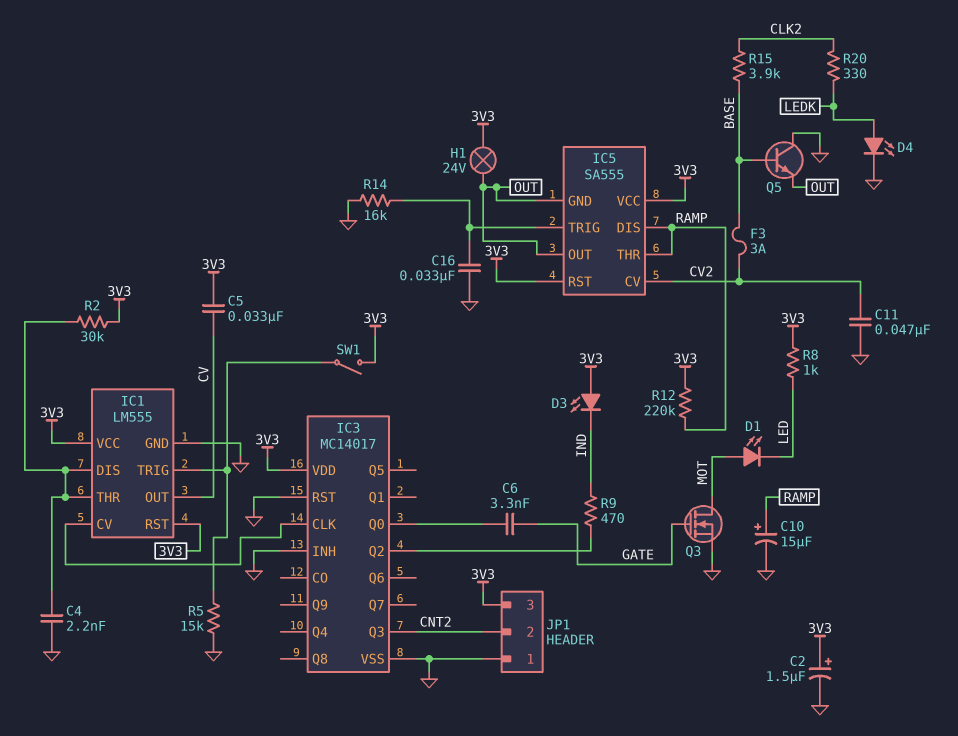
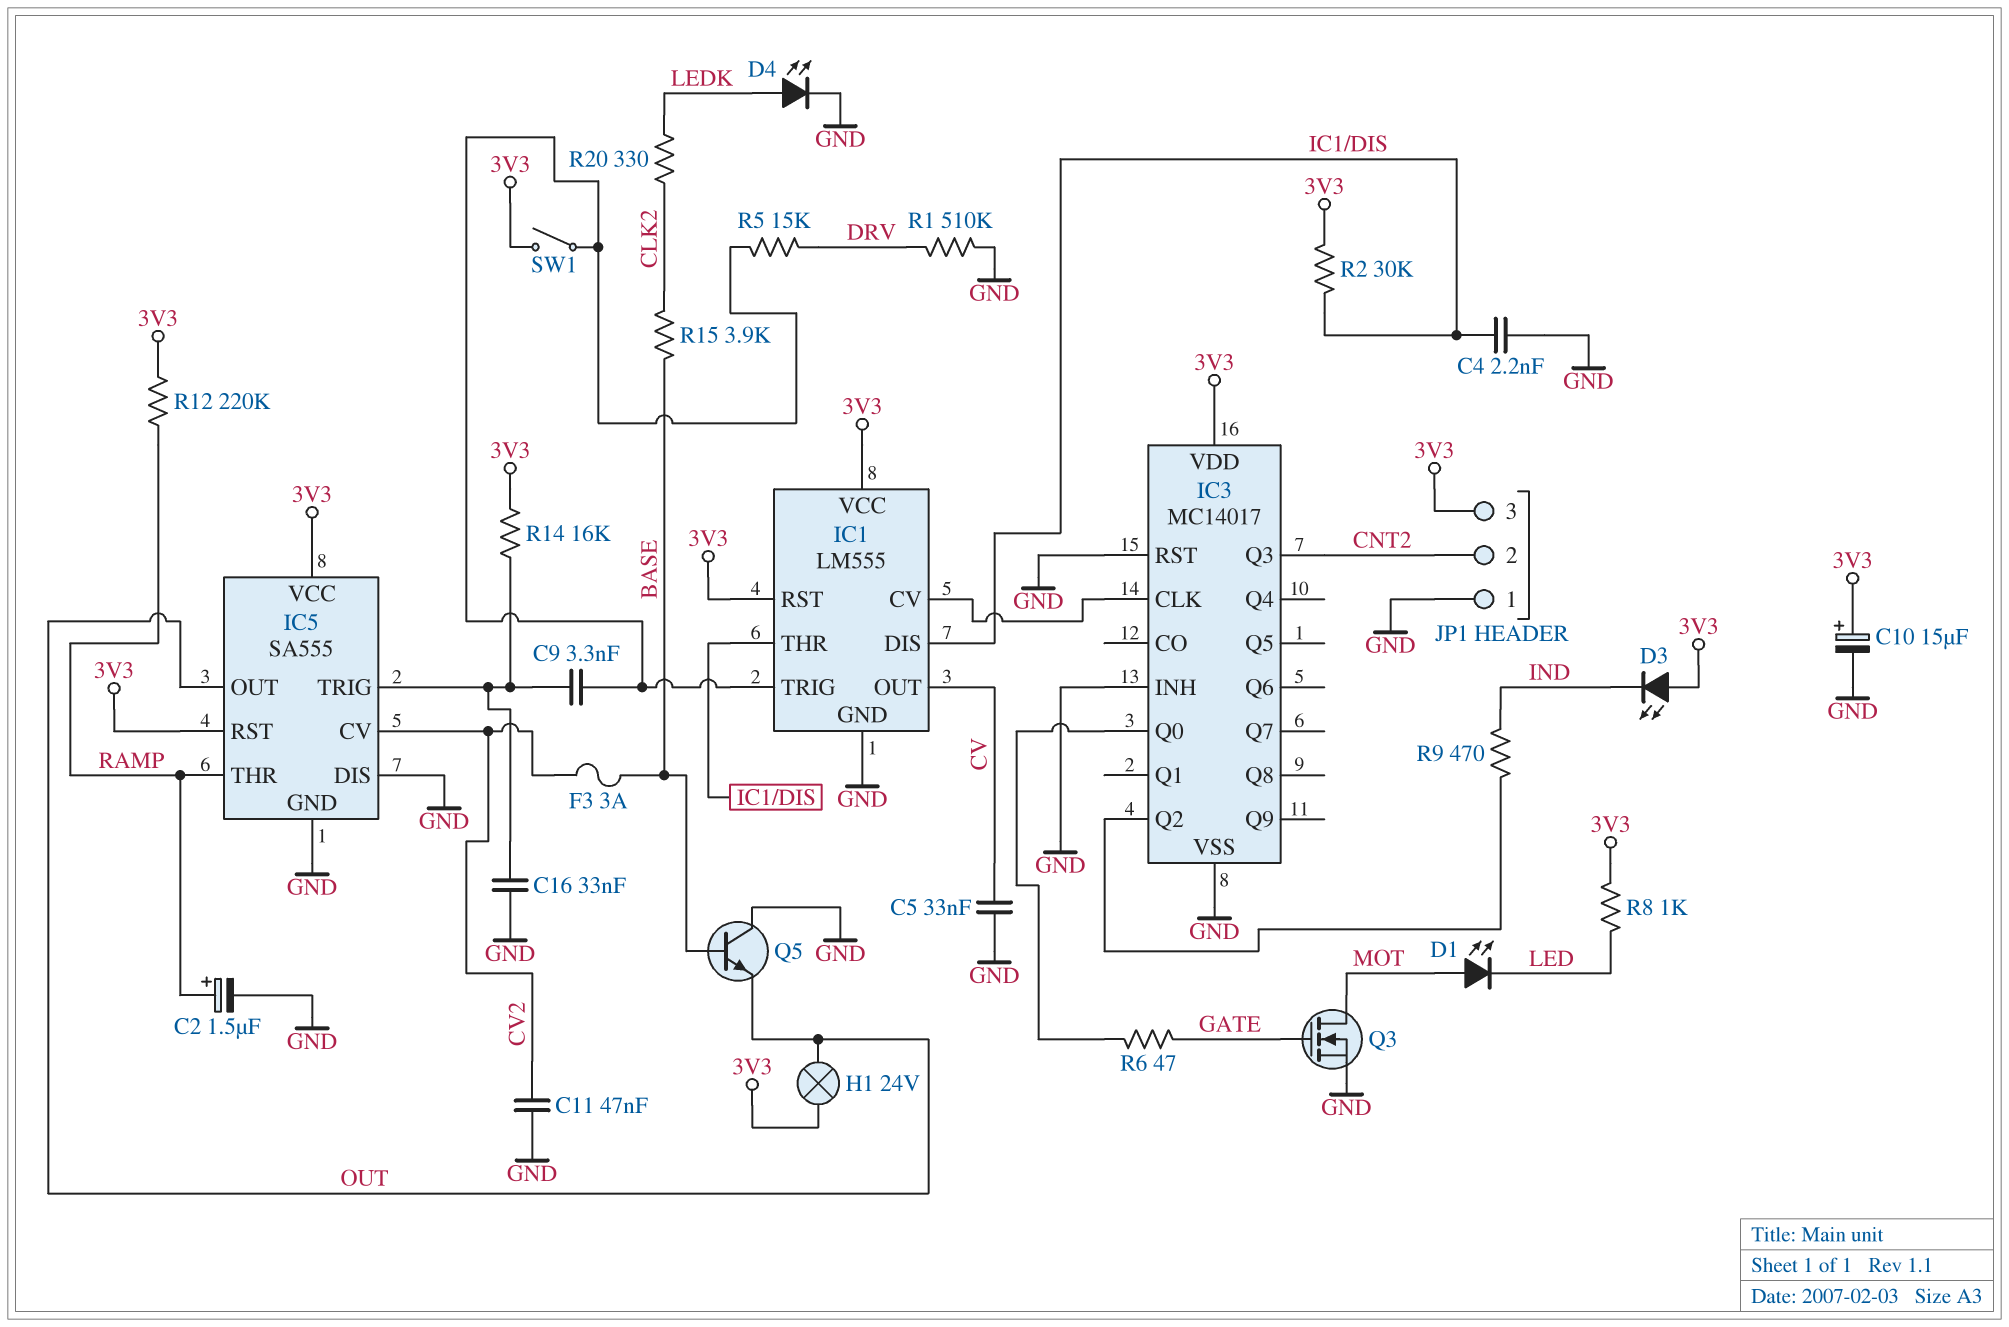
C2: 1.5uF (plus 3V3, minus GND) -> 1.5uF (plus RAMP, minus GND)
C5: 33nF (3V3, CV) -> 33nF (CV, GND)
C6: 3.3nF (GATE, IC3/Q0) -> none
C9: none -> 3.3nF (IC1/TRIG, IC5/TRIG)
C10: 15uF (plus RAMP, minus GND) -> 15uF (plus 3V3, minus GND)
IC5 pin DIS: RAMP -> GND
IC5 pin GND: OUT -> GND
R1: none -> 510k (DRV, GND)
R5: 15k (GND, IC1/TRIG) -> 15k (DRV, IC1/TRIG)
R6: none -> 47 (GATE, IC3/Q0)
R14: 16k (GND, IC5/TRIG) -> 16k (3V3, IC5/TRIG)

